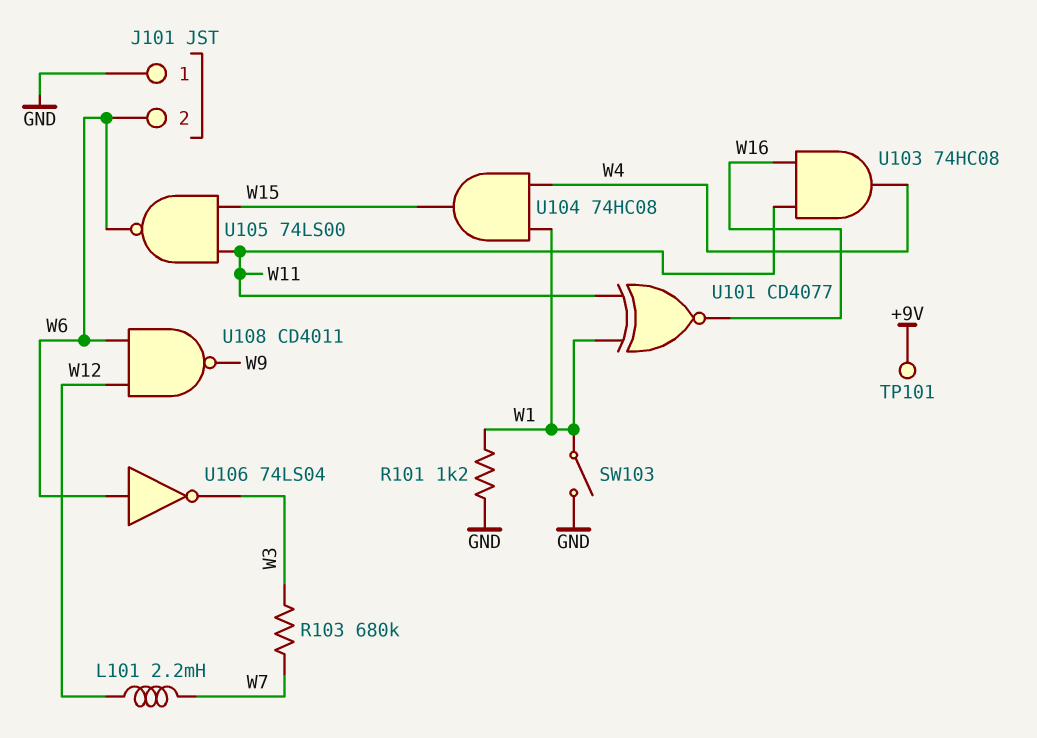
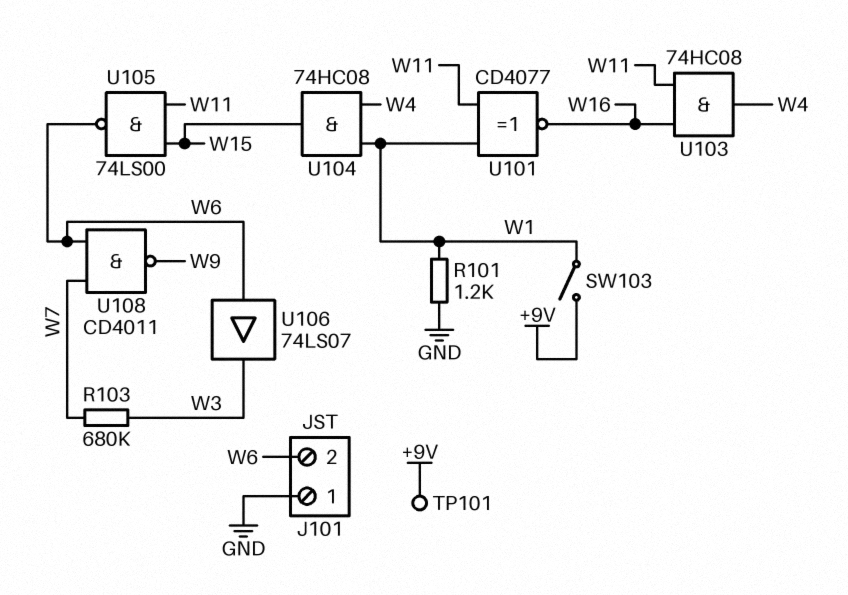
L101: 2.2mH (W7, W12) -> none
SW103: switch (GND, W1) -> switch (+9V, W1)
U106: NOT 74LS04 (in W6, out W3) -> buffer 74LS07 (in W6, out W3)
U108: NAND CD4011 (in W6, in W12, out W9) -> NAND CD4011 (in W6, in W7, out W9)

